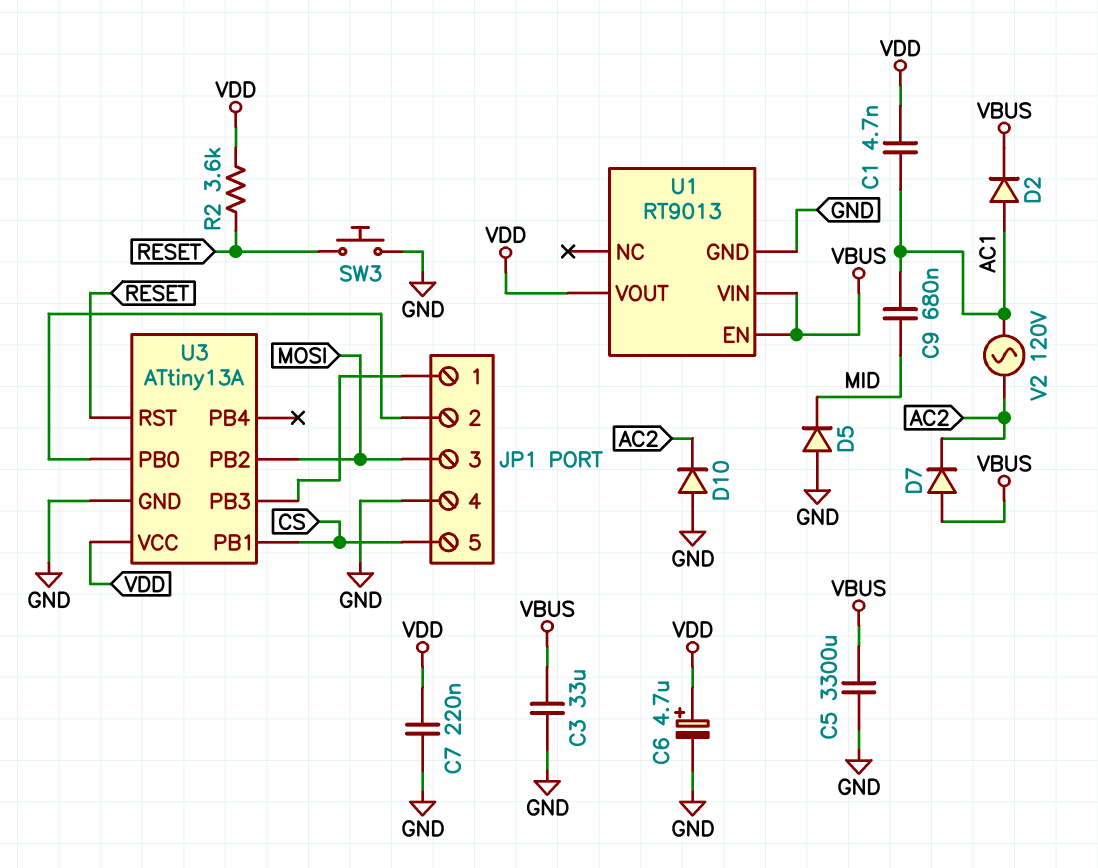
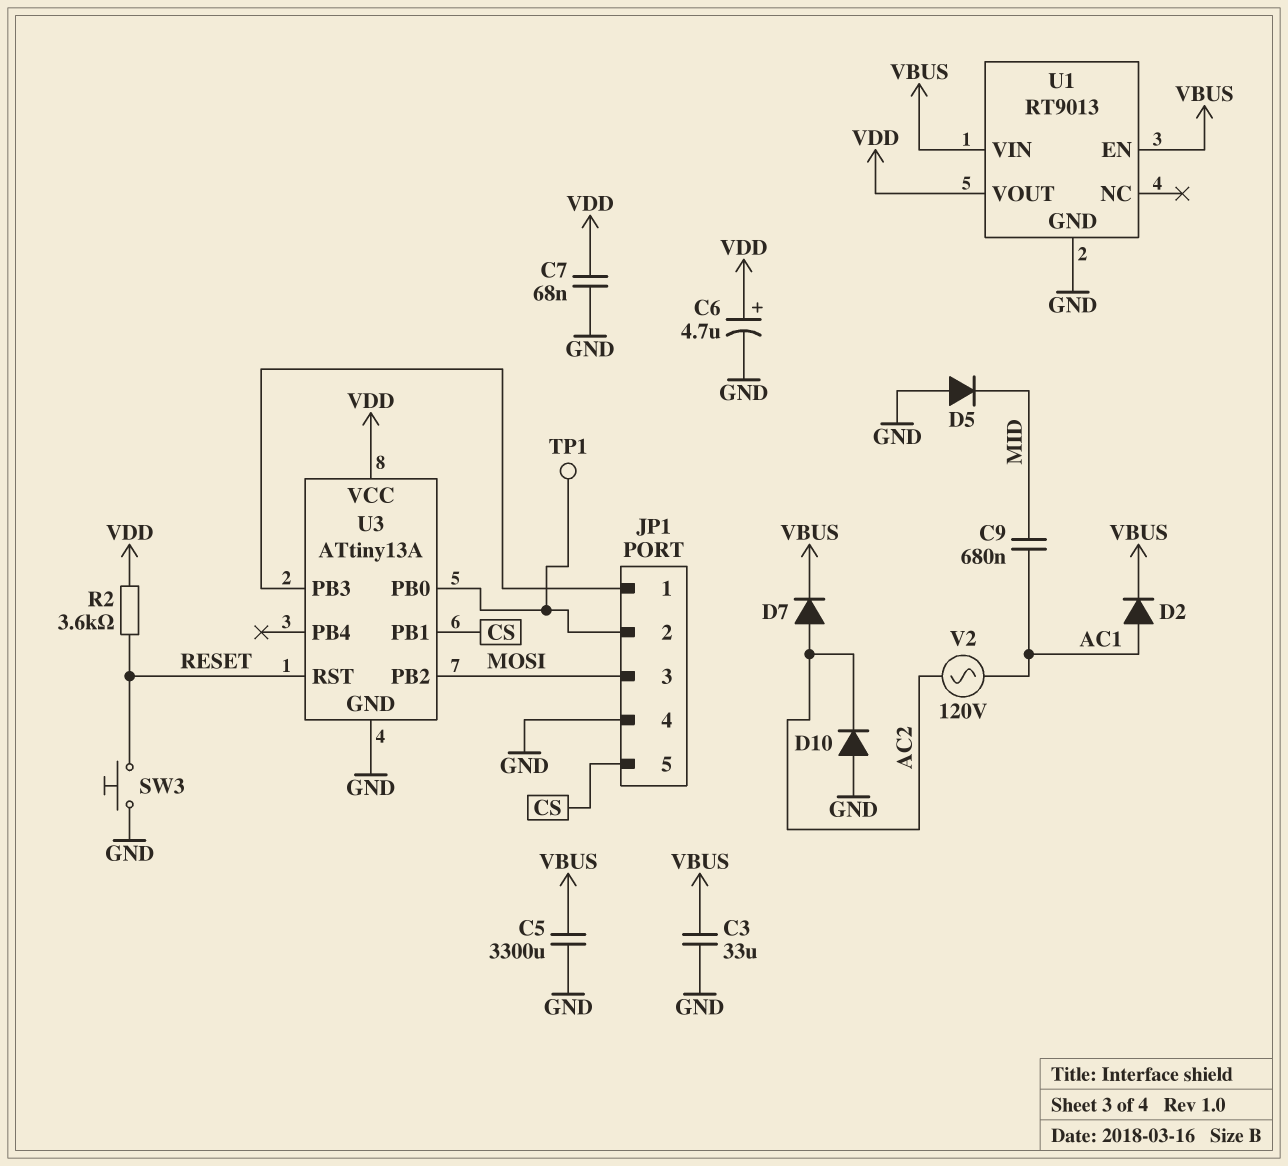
C1: 4.7nF (AC1, VDD) -> none
C7: 220nF (GND, VDD) -> 68nF (GND, VDD)
D7: diode (A VBUS, K AC2) -> diode (A AC2, K VBUS)
TP1: none -> test point (JP1/2)

